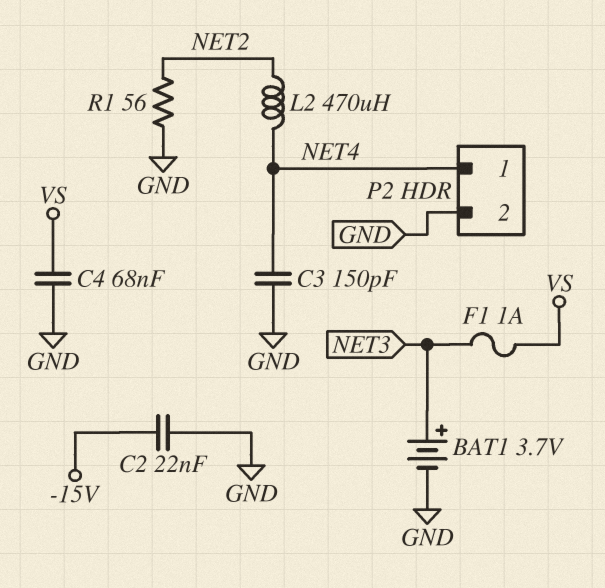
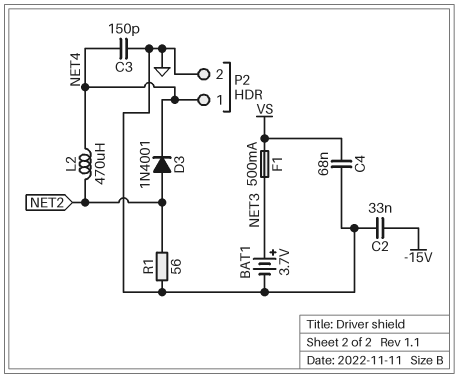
C2: 22nF (-15V, GND) -> 33nF (-15V, GND)
D3: none -> diode 1N4001 (A NET2, K NET4)
F1: 1A (NET3, VS) -> 500mA (NET3, VS)

